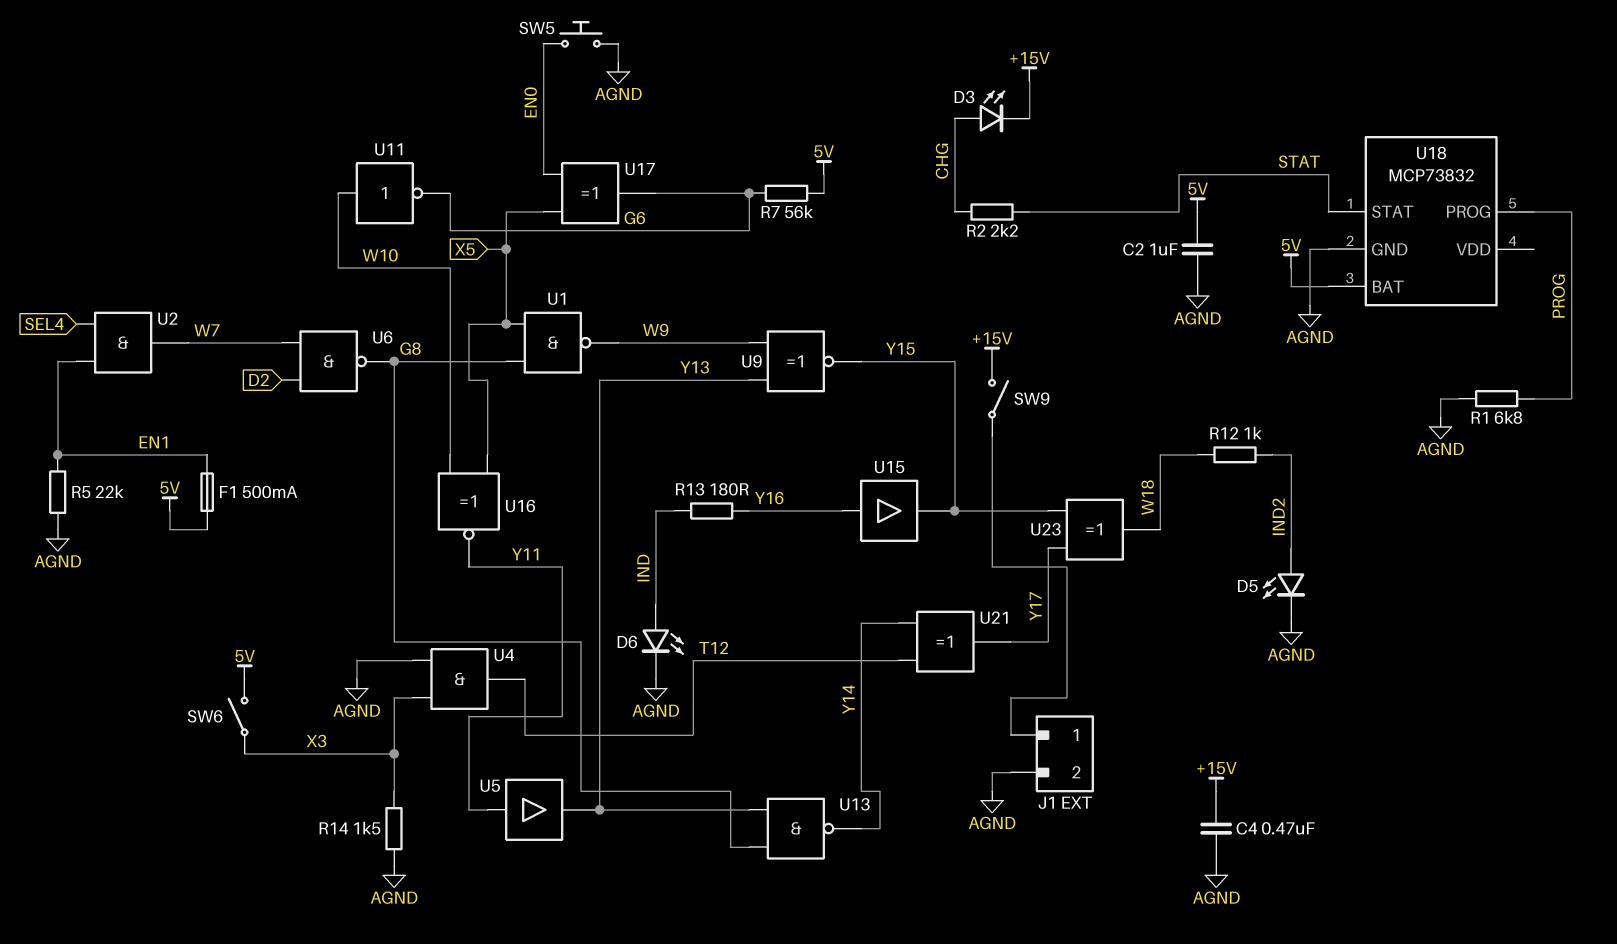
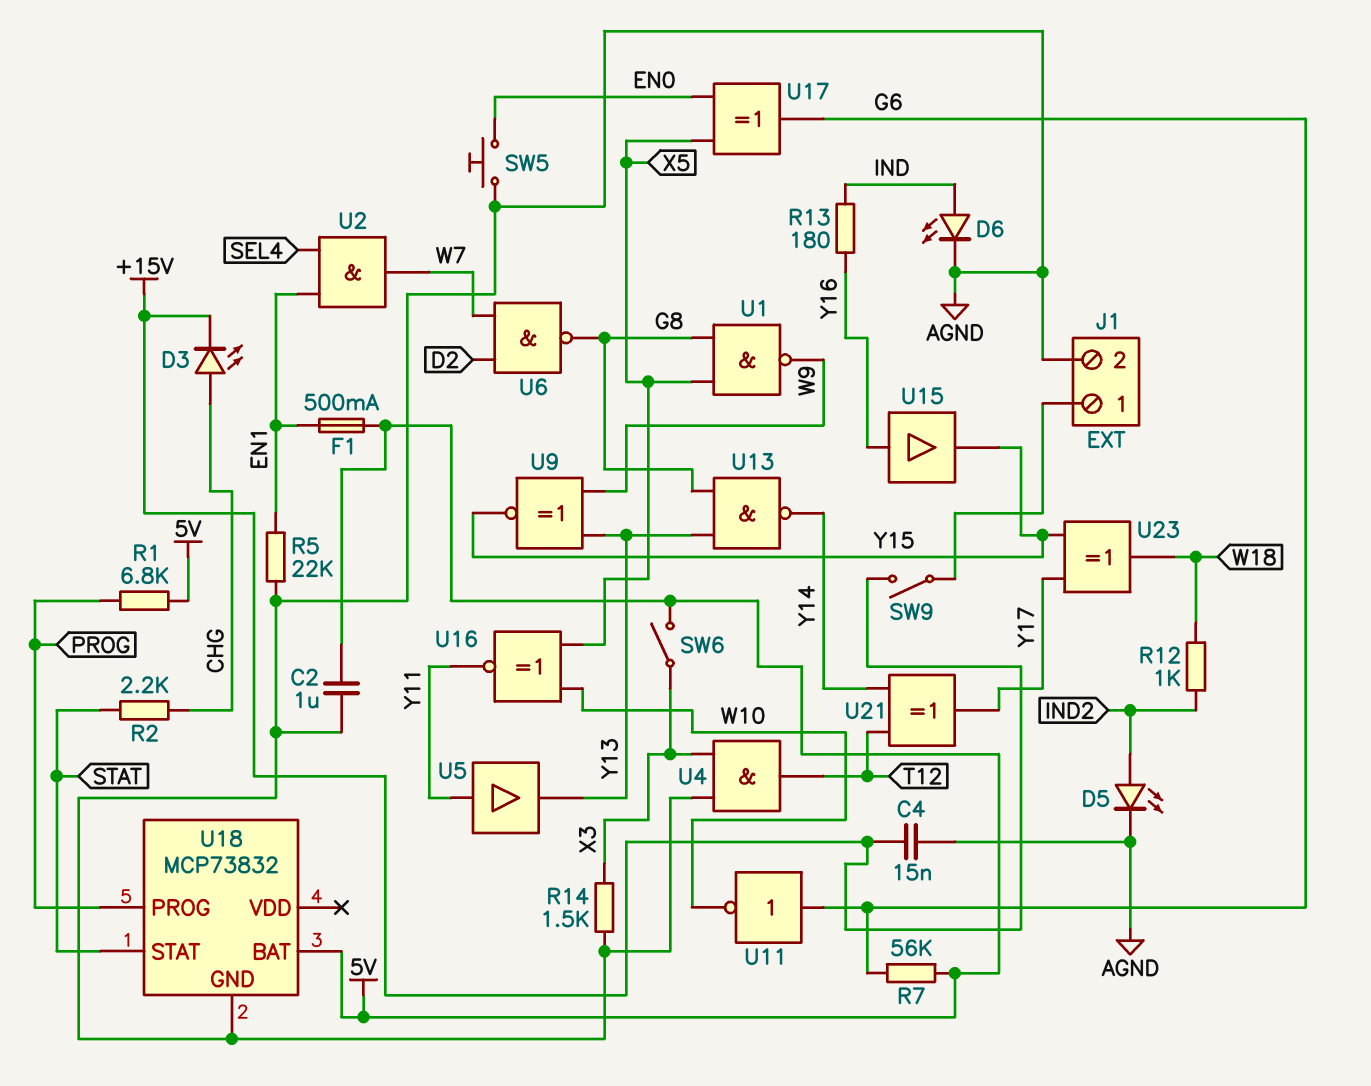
C4: 470nF (+15V, AGND) -> 15nF (+15V, AGND)
R1: 6.8k (AGND, PROG) -> 6.8k (5V, PROG)
U11: NOT (in W10, out G6) -> NOT (in G6, out W10)

